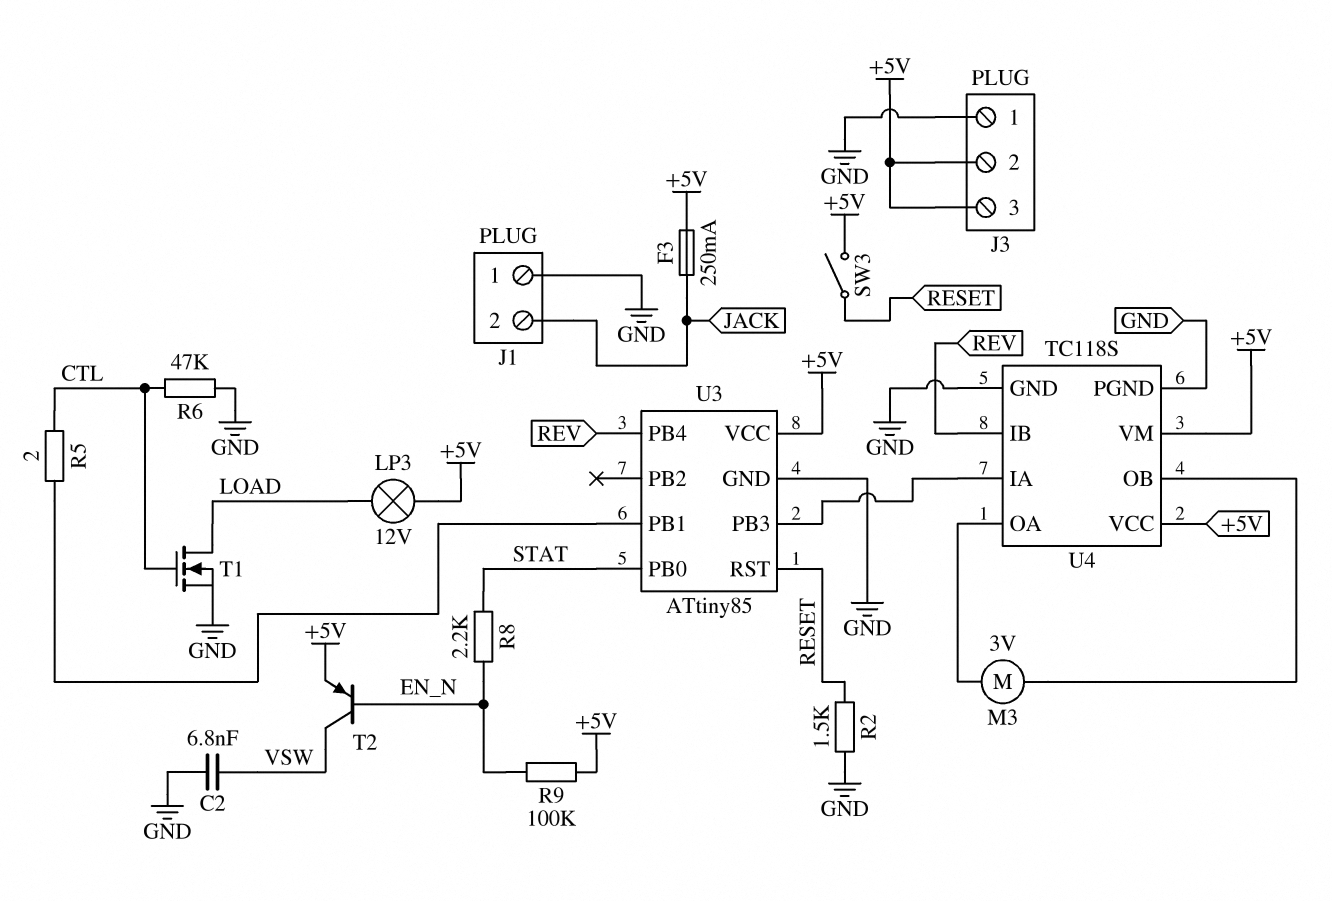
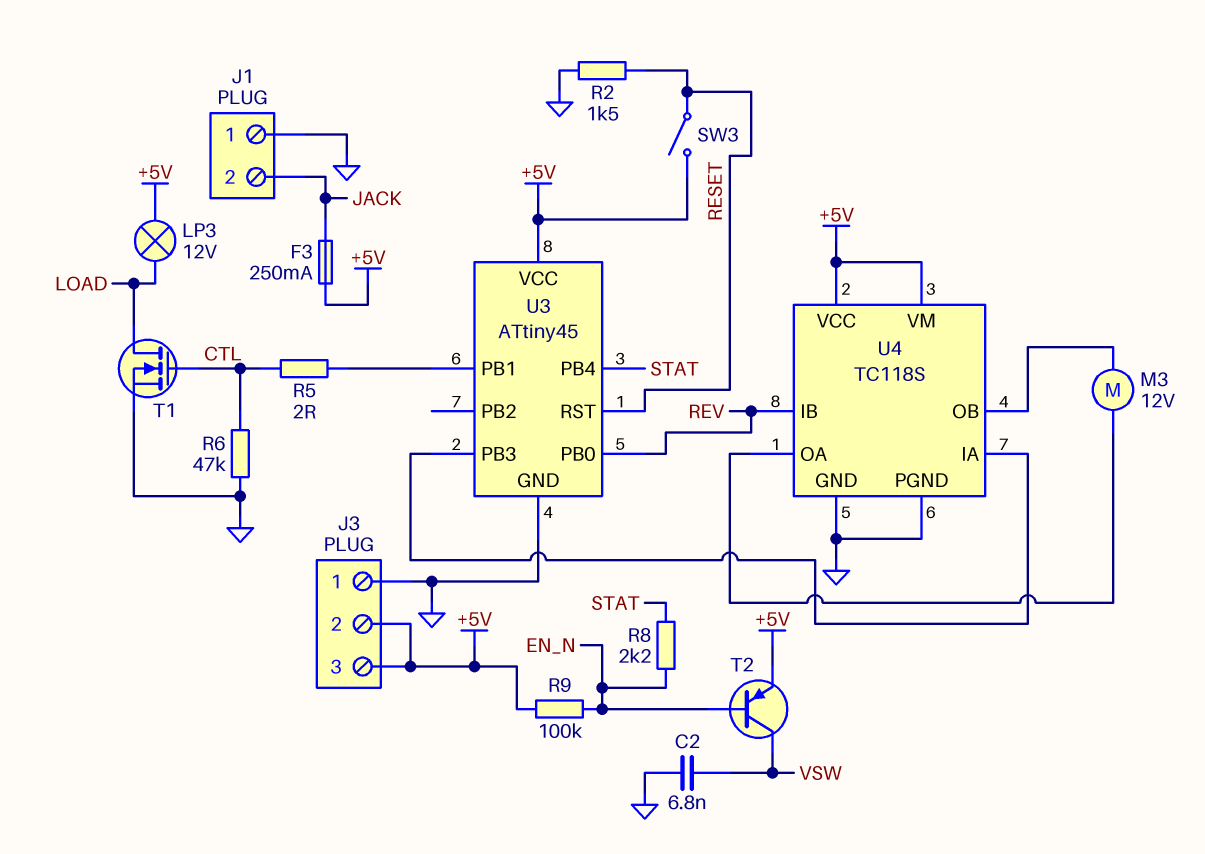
M3: motor 3V (U4/OA, U4/OB) -> motor 12V (U4/OA, U4/OB)
U3: ATtiny85 -> ATtiny45
U3 pin PB0: STAT -> REV
U3 pin PB4: REV -> STAT

